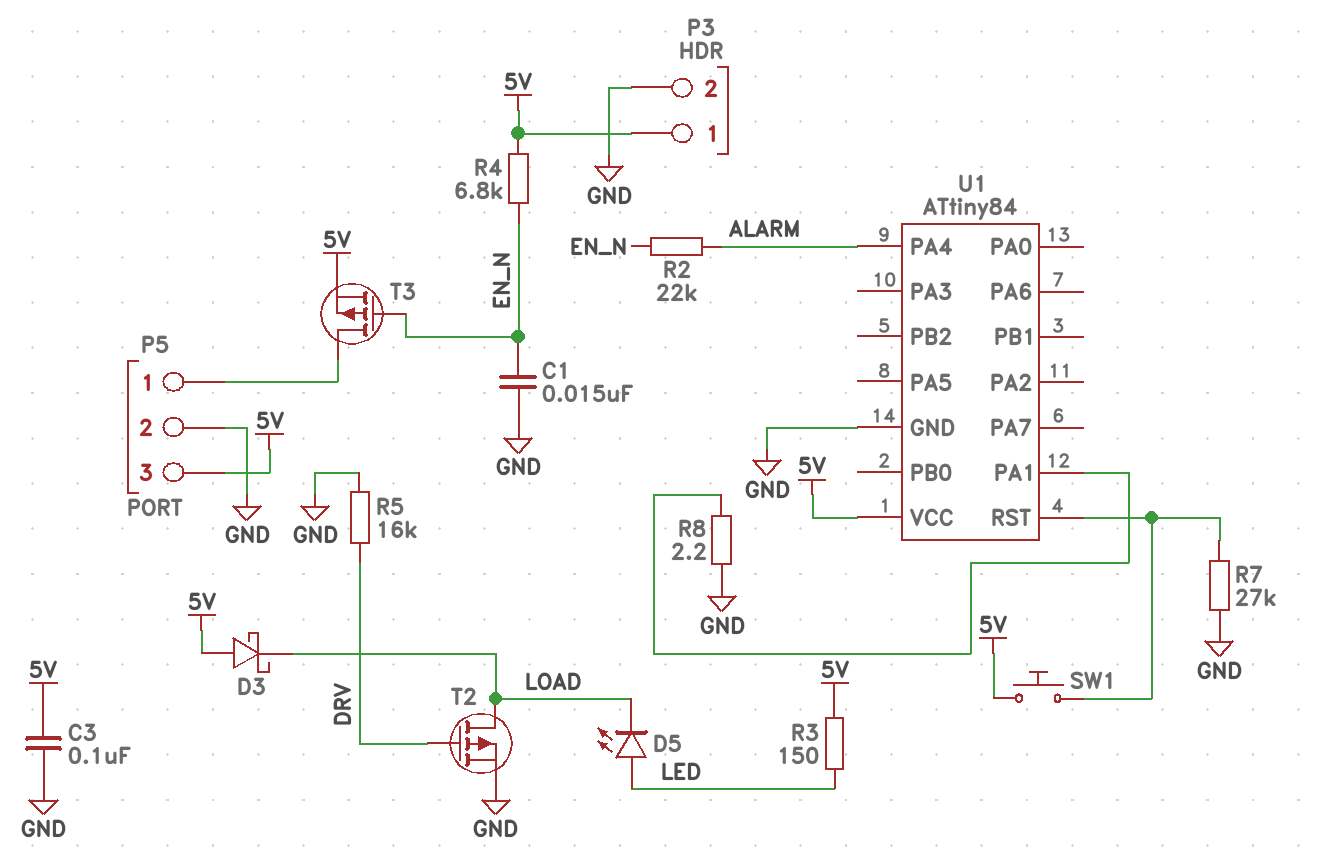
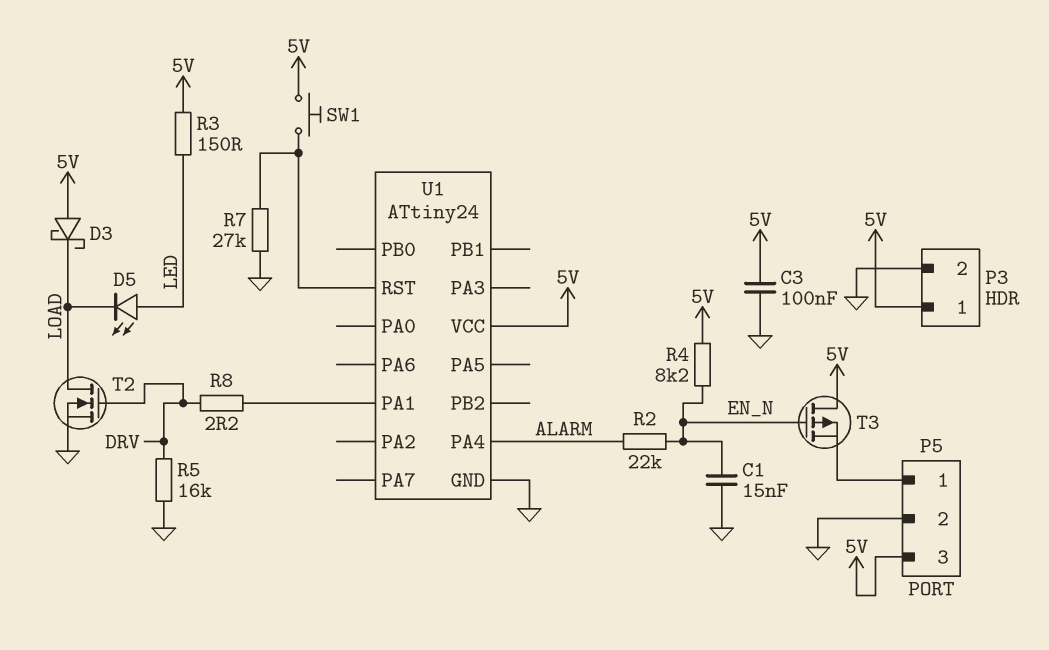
R4: 6.8k (5V, EN_N) -> 8.2k (5V, EN_N)
R8: 2.2 (GND, U1/PA1) -> 2.2 (DRV, U1/PA1)
T2: PMOS (G DRV, D LOAD, S GND) -> NMOS (G DRV, D LOAD, S GND)
T3: PMOS (G EN_N, D P5/1, S 5V) -> PMOS (G EN_N, D 5V, S P5/1)
U1: ATtiny84 -> ATtiny24

